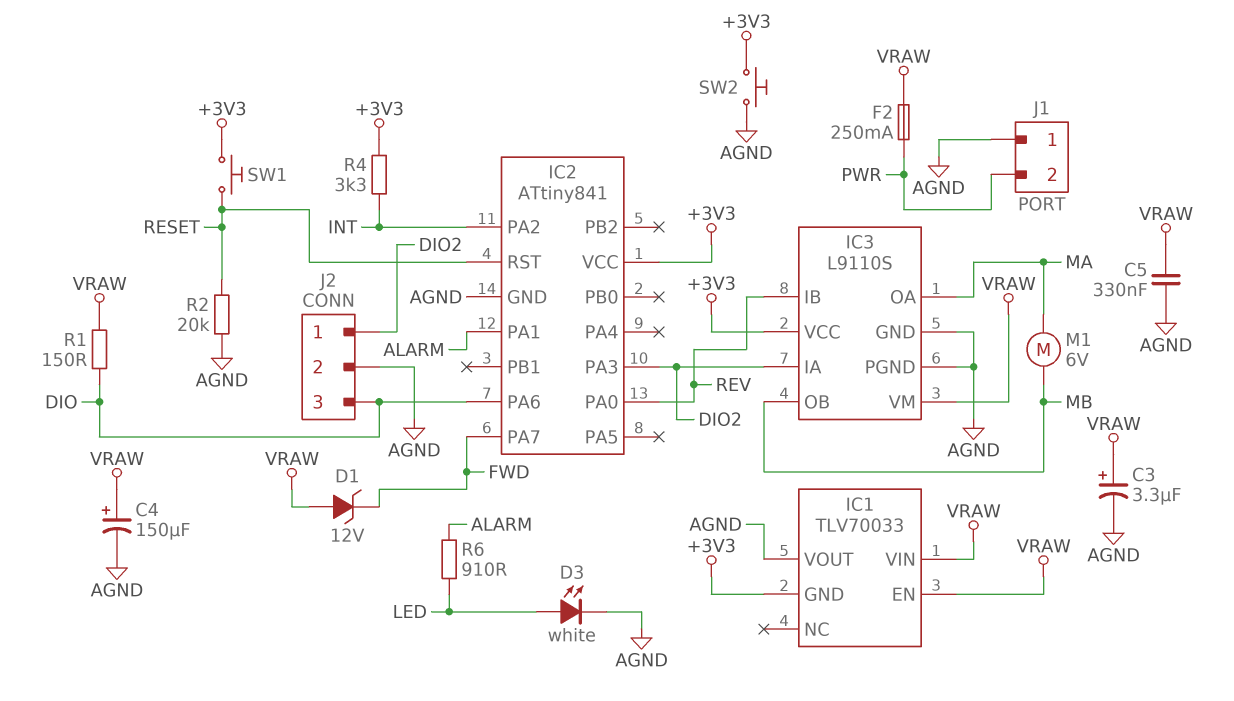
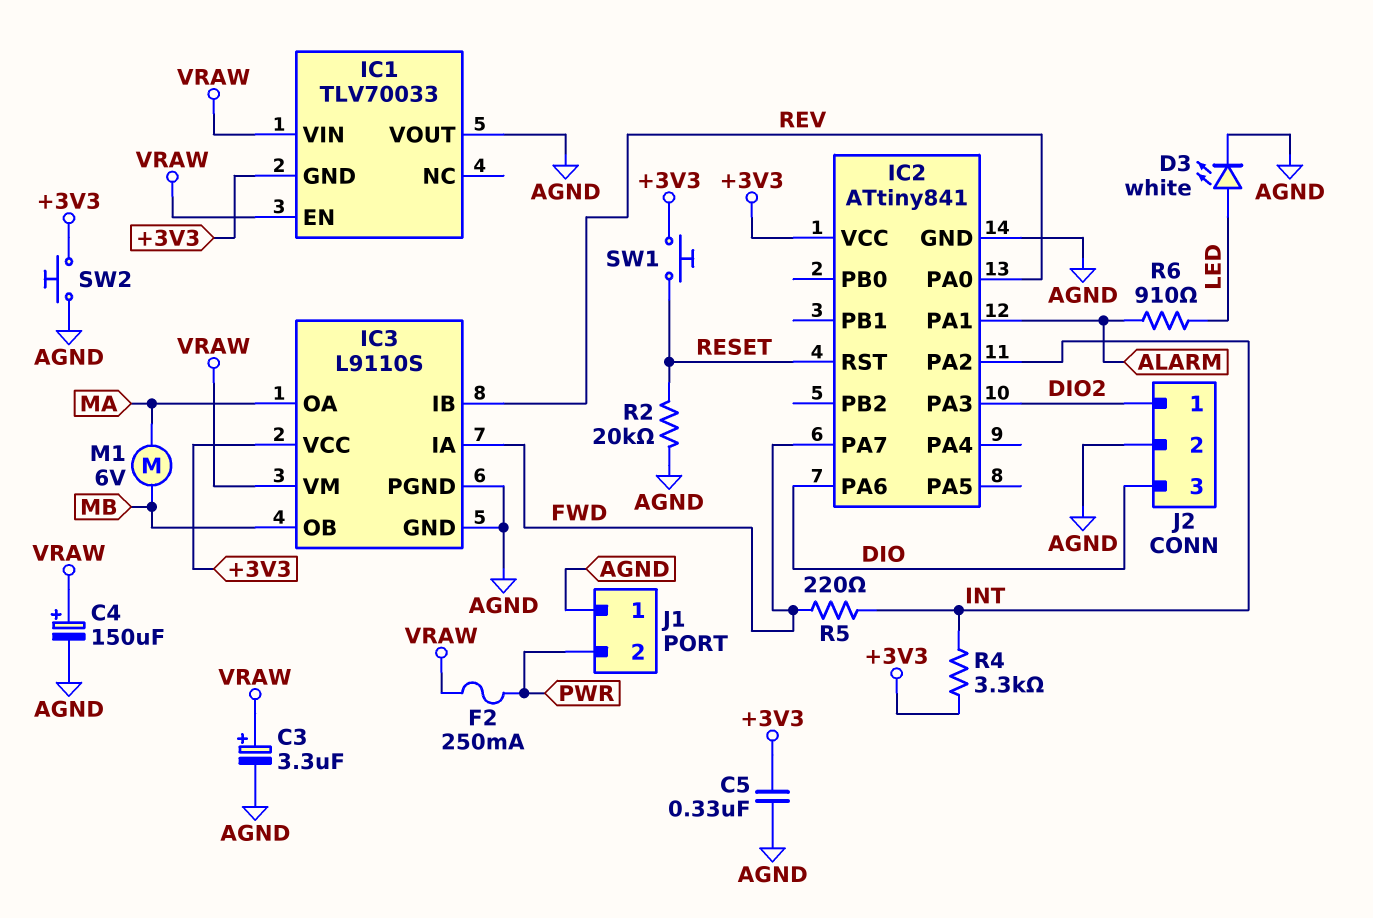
C5: 330nF (AGND, VRAW) -> 330nF (+3V3, AGND)
D1: zener 12V (A VRAW, K FWD) -> none
IC3 pin IA: DIO2 -> FWD
R1: 150 (DIO, VRAW) -> none
R5: none -> 220 (FWD, INT)

